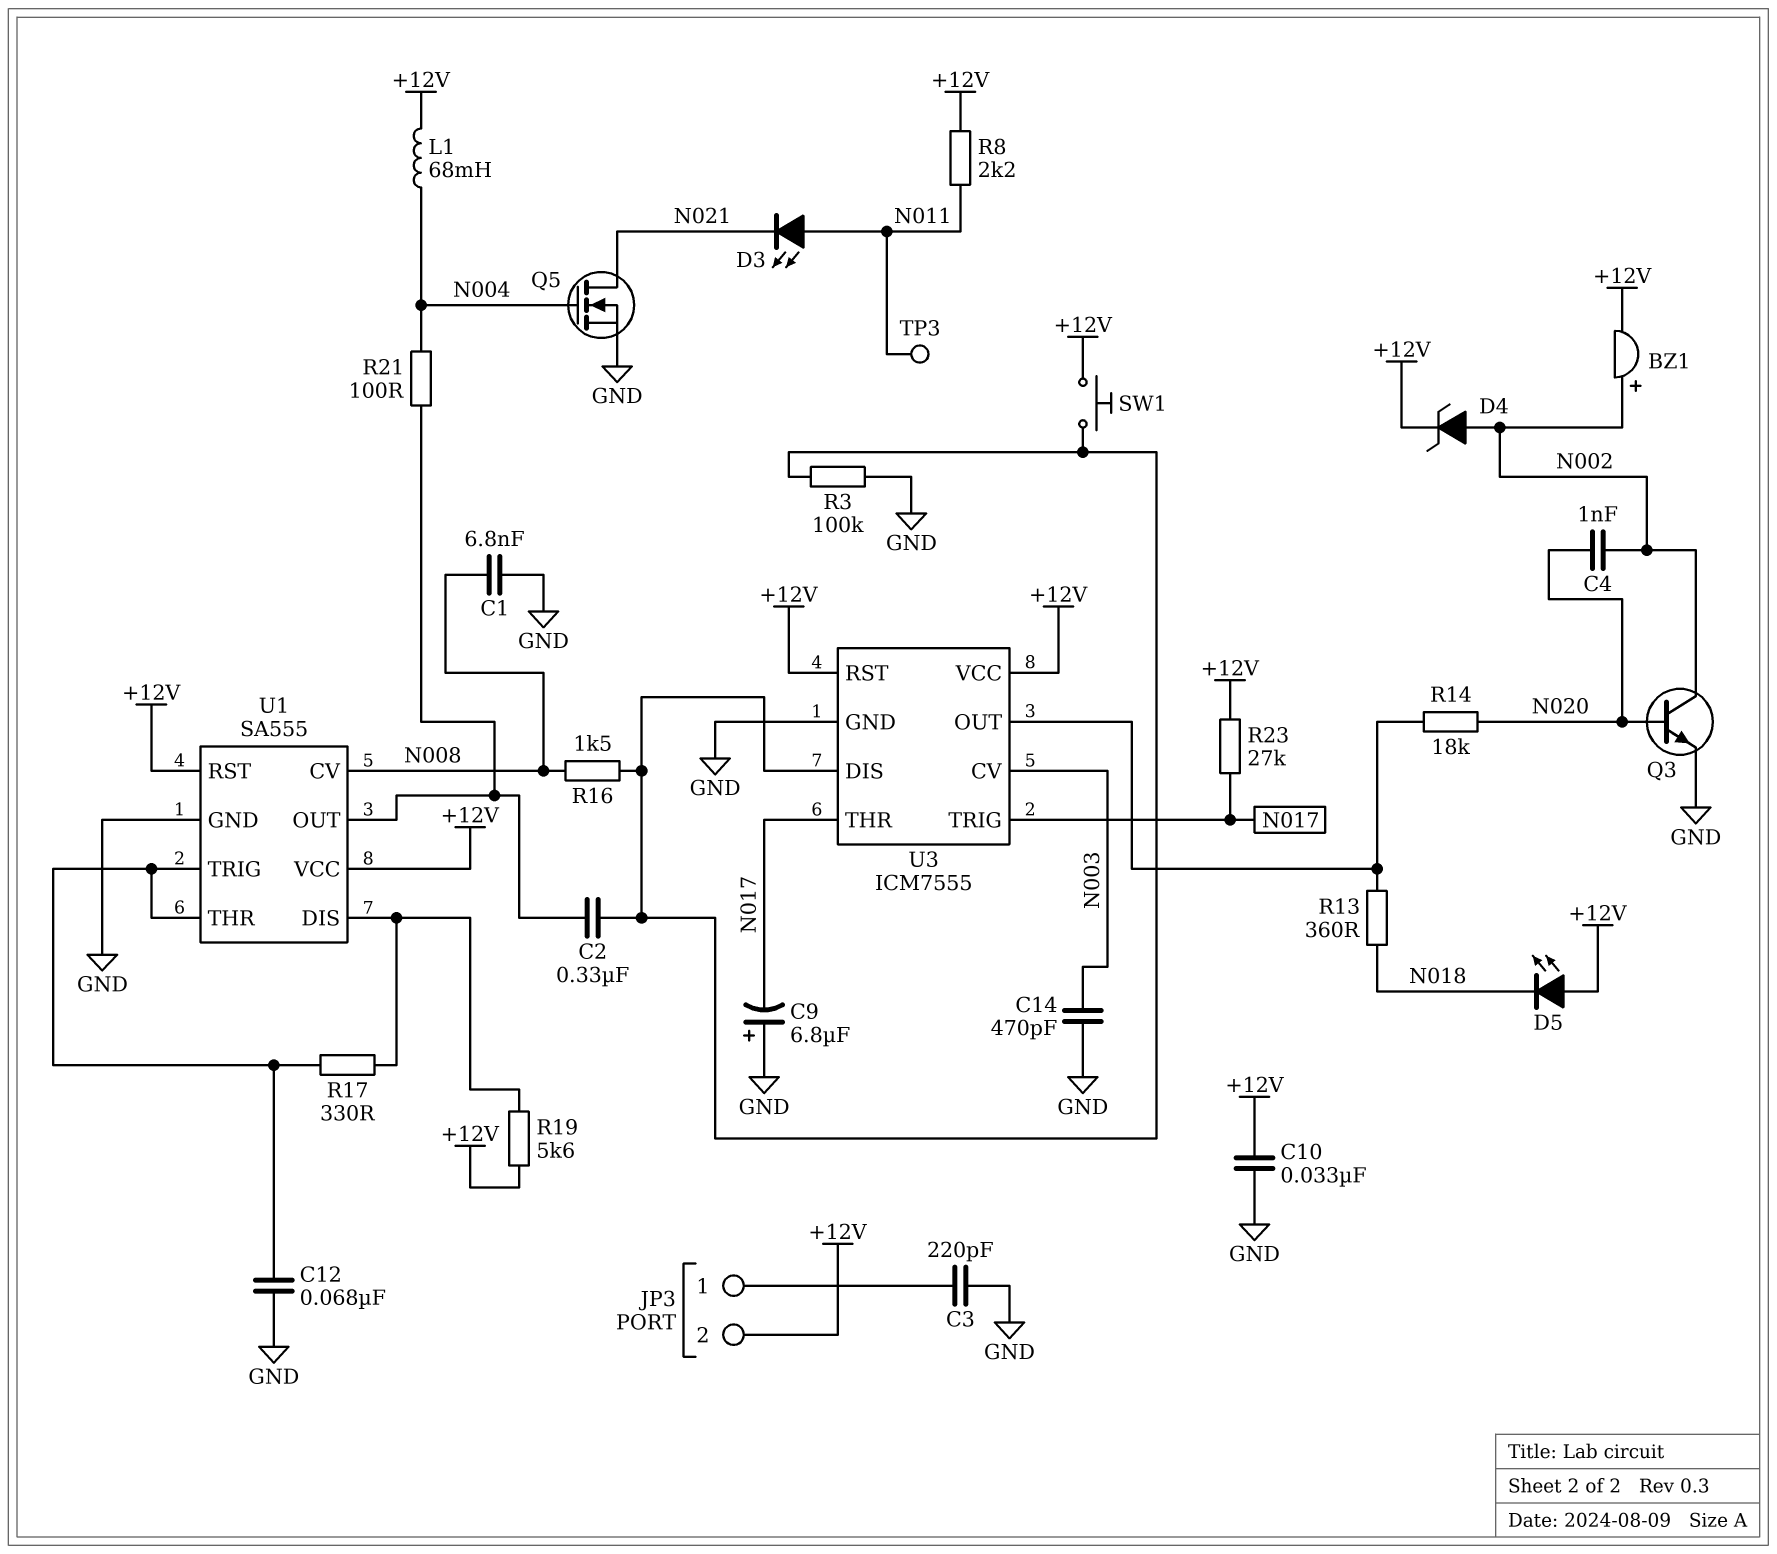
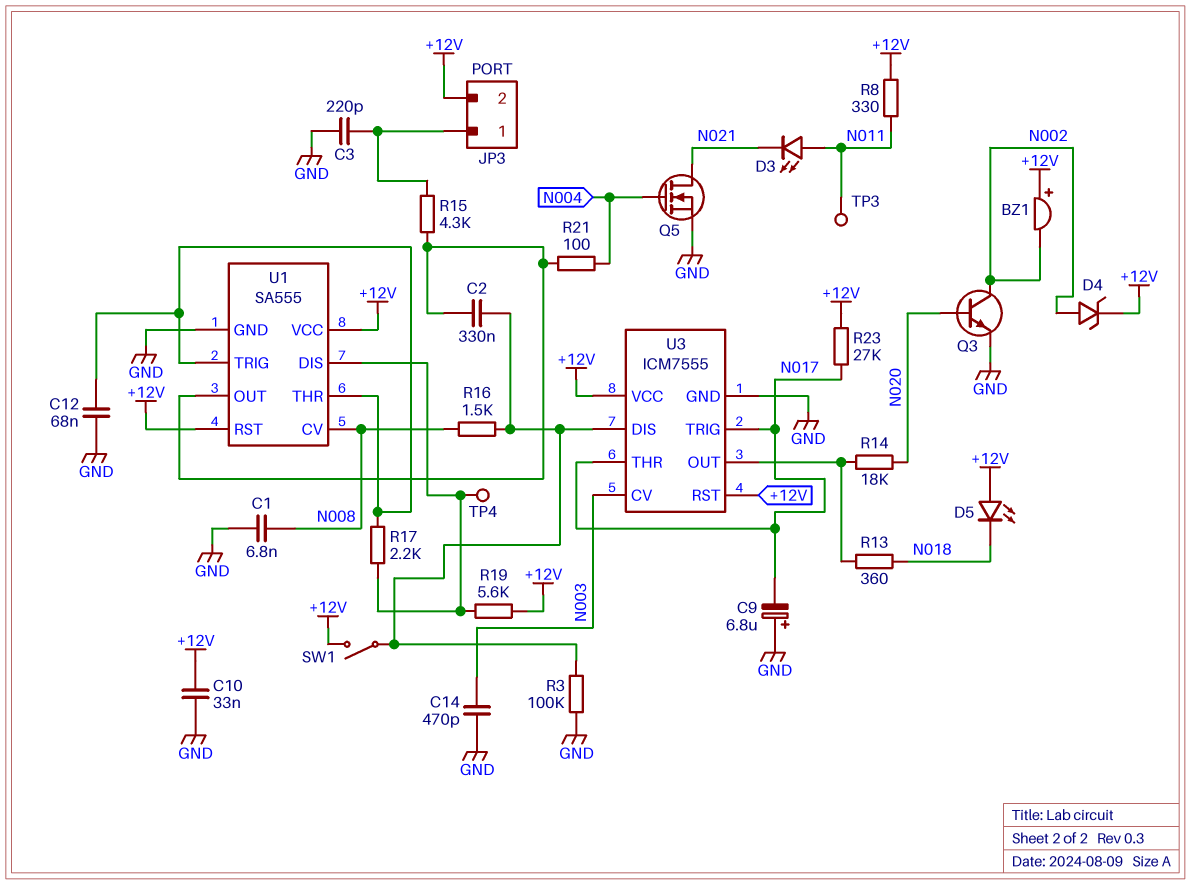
BZ1: buzzer (plus N002, minus +12V) -> buzzer (plus +12V, minus N002)
C4: 1nF (N002, N020) -> none
L1: 68mH (+12V, N004) -> none
R8: 2.2k (+12V, N011) -> 330 (+12V, N011)
R15: none -> 4.3k (JP3/1, U1/OUT)
R17: 330 (U1/DIS, U1/THR) -> 2.2k (U1/DIS, U1/THR)
SW1: button (+12V, U3/DIS) -> switch (+12V, U3/DIS)
TP4: none -> test point (U1/DIS)

